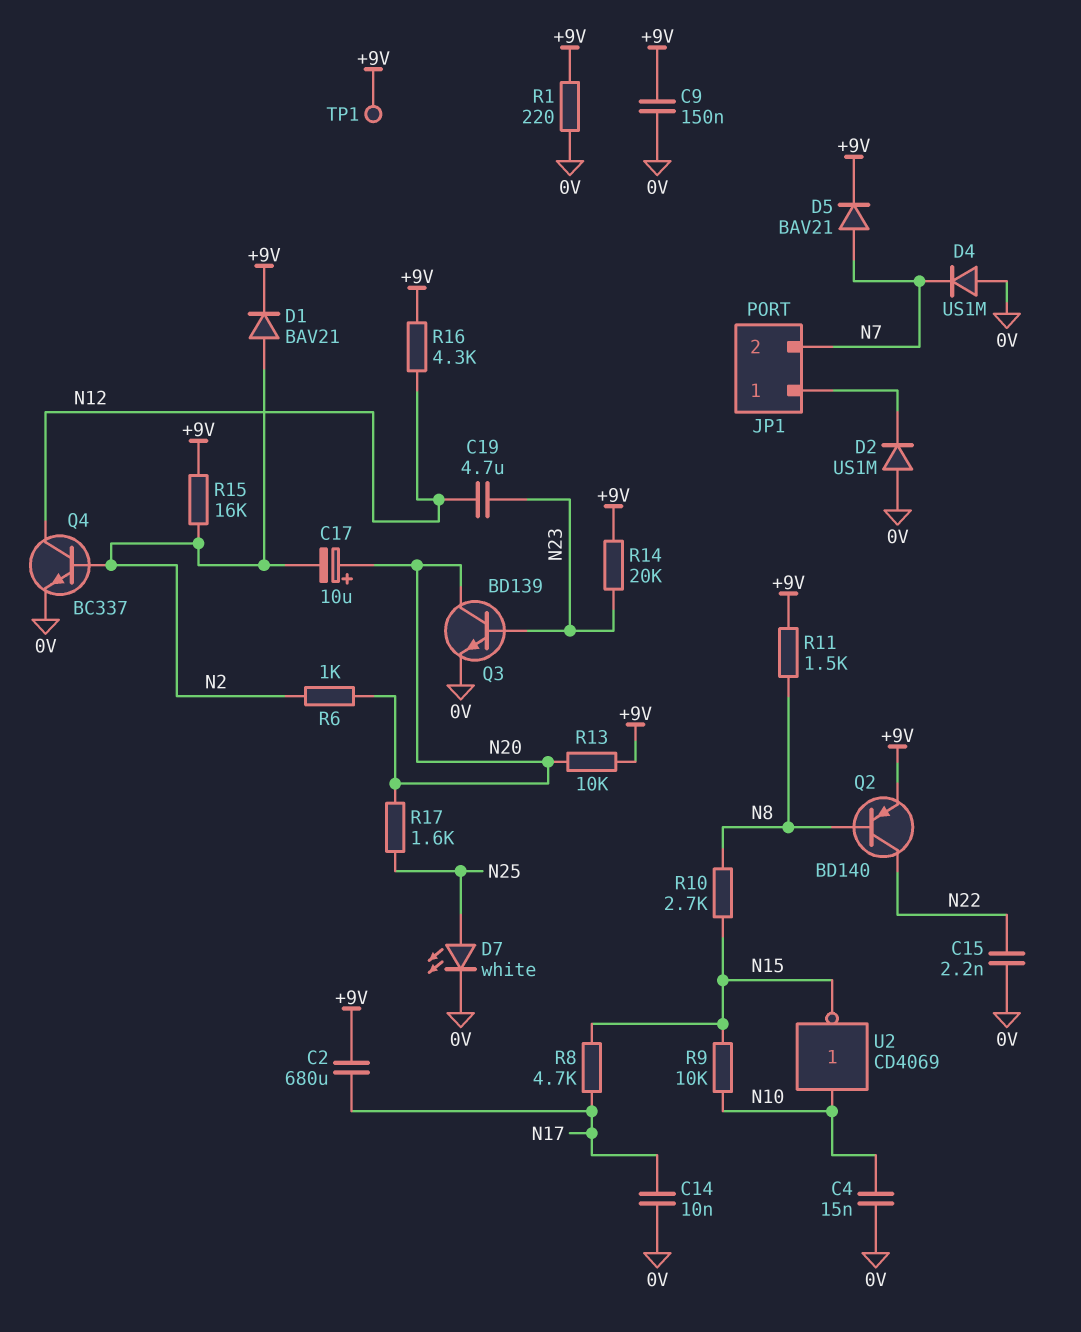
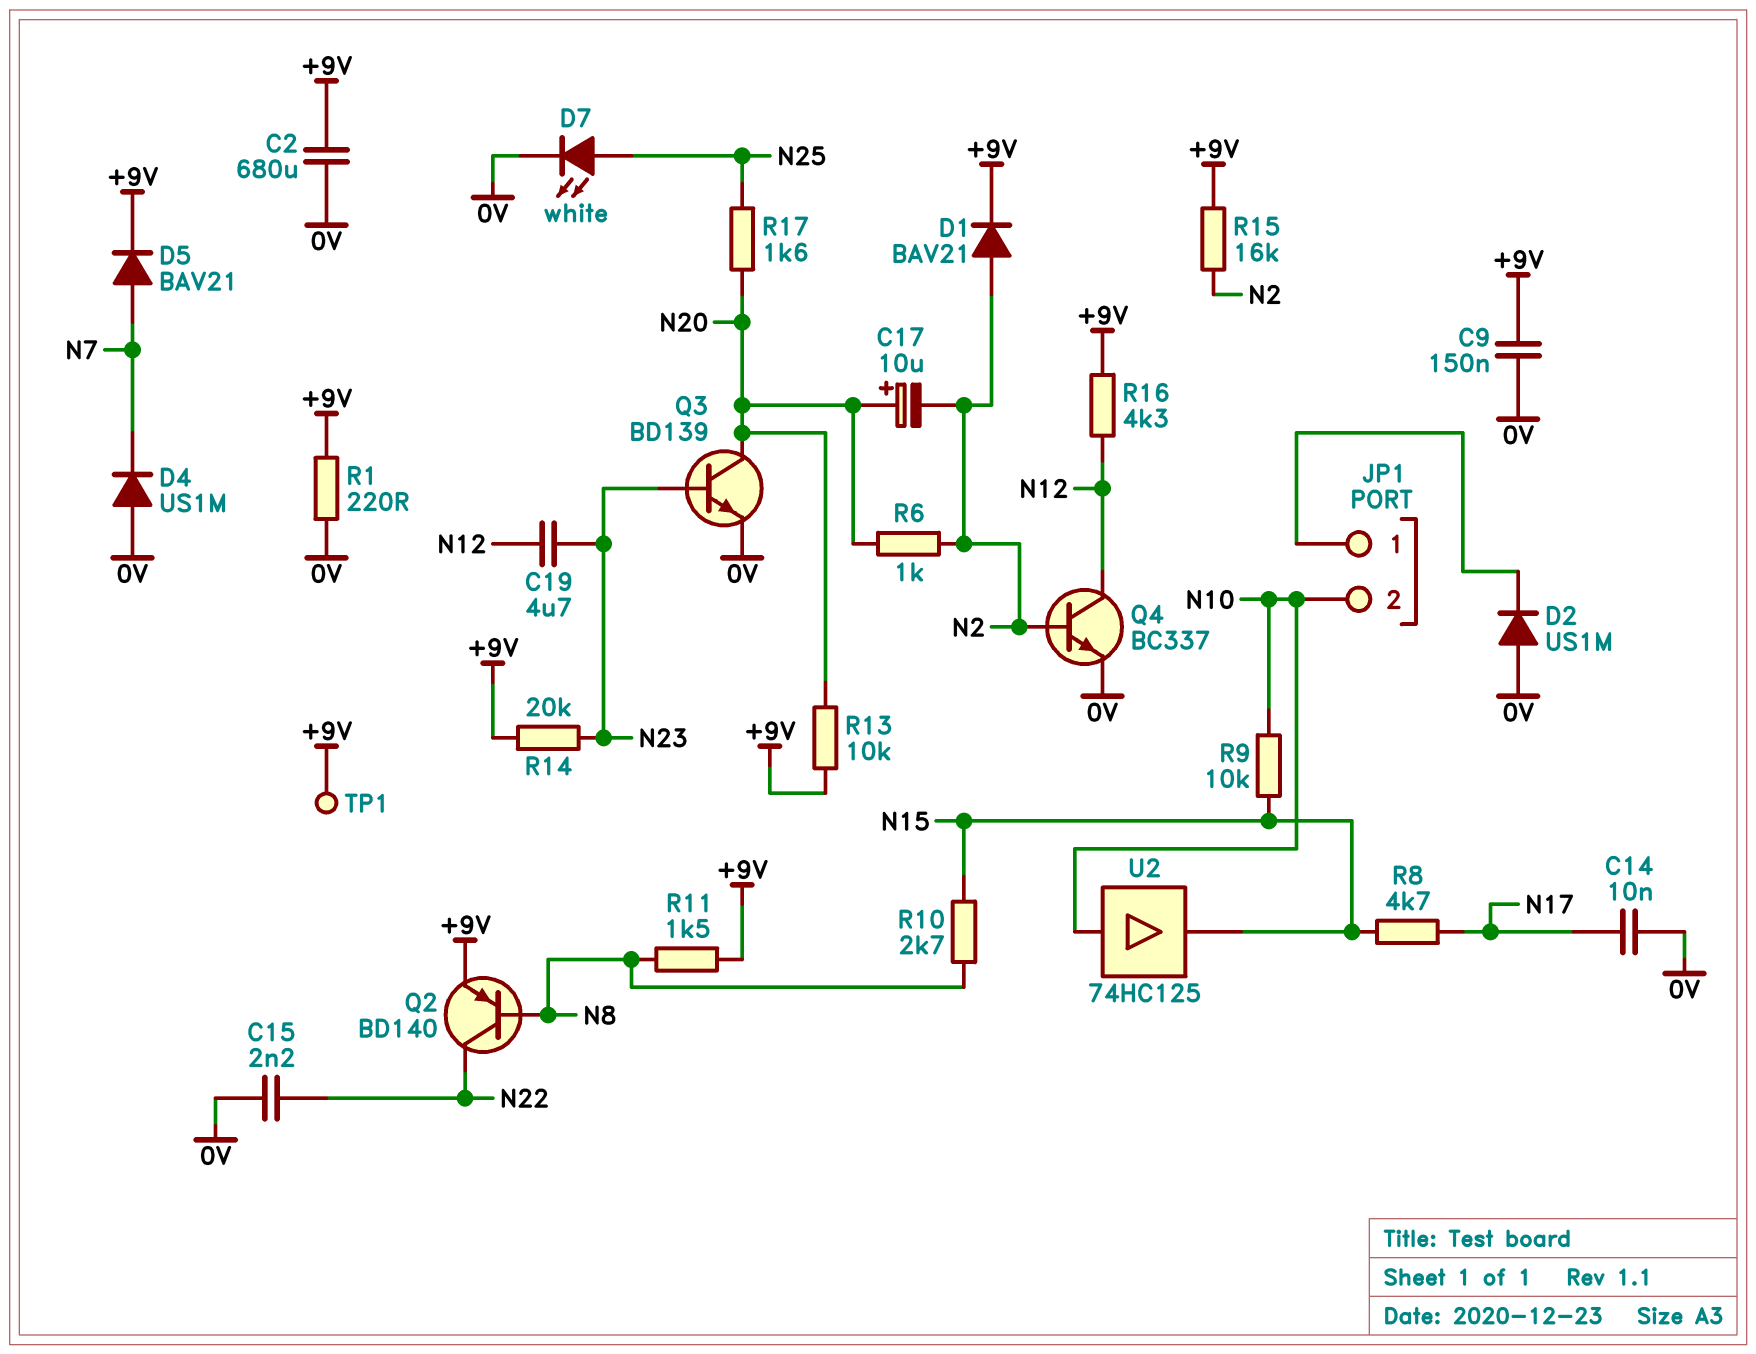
C2: 680uF (+9V, N17) -> 680uF (+9V, 0V)
C4: 15nF (0V, N10) -> none
JP1 pin 2: N7 -> N10
U2: NOT CD4069 (in N10, out N15) -> buffer 74HC125 (in N10, out N15)

